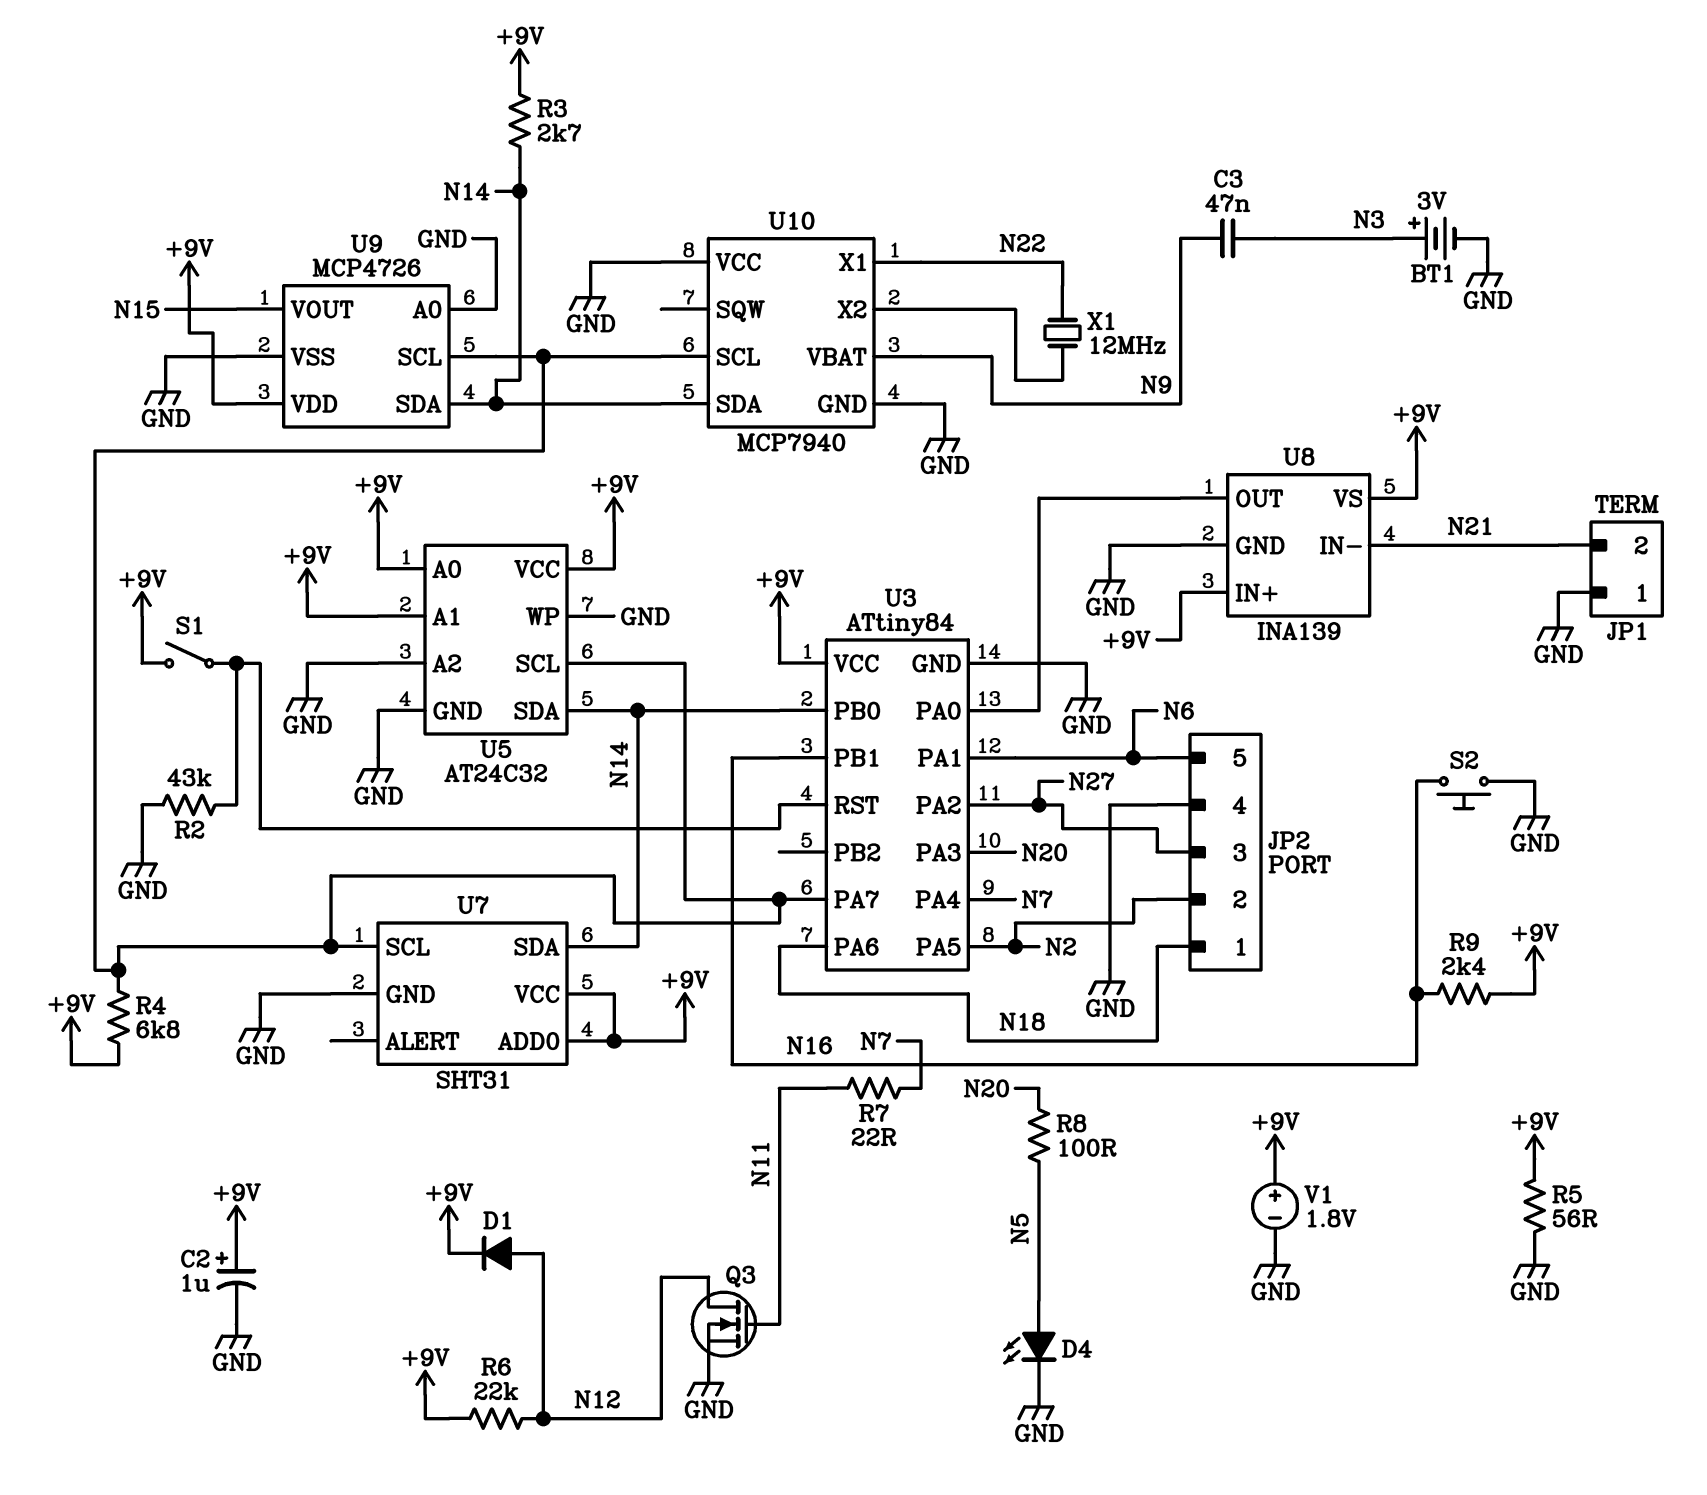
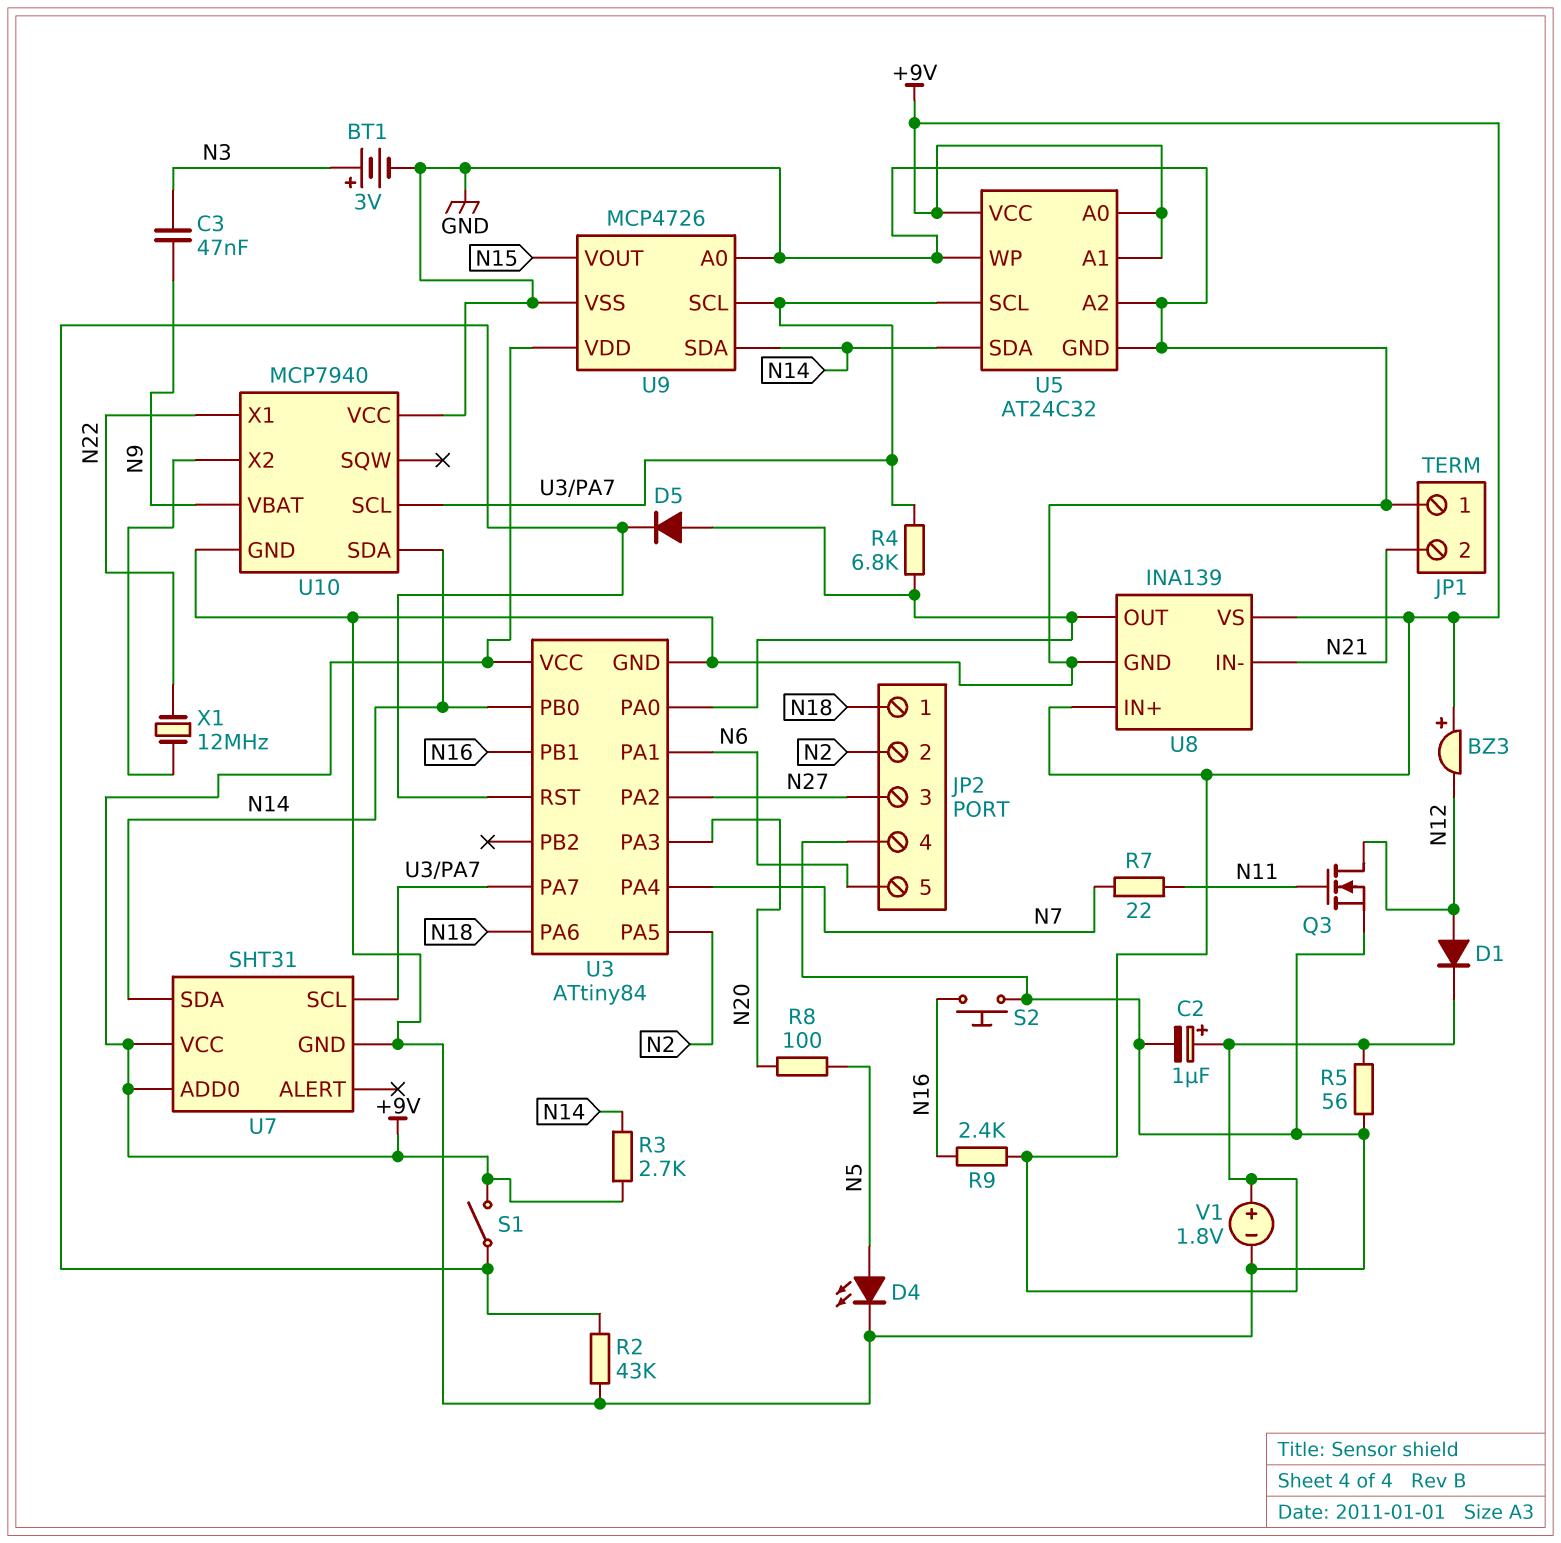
BZ3: none -> buzzer (plus +9V, minus N12)
D5: none -> diode (A U3/PA0, K U3/RST)
R4: 6.8k (+9V, U3/PA7) -> 6.8k (U3/PA0, U3/PA7)
R6: 22k (+9V, N12) -> none

